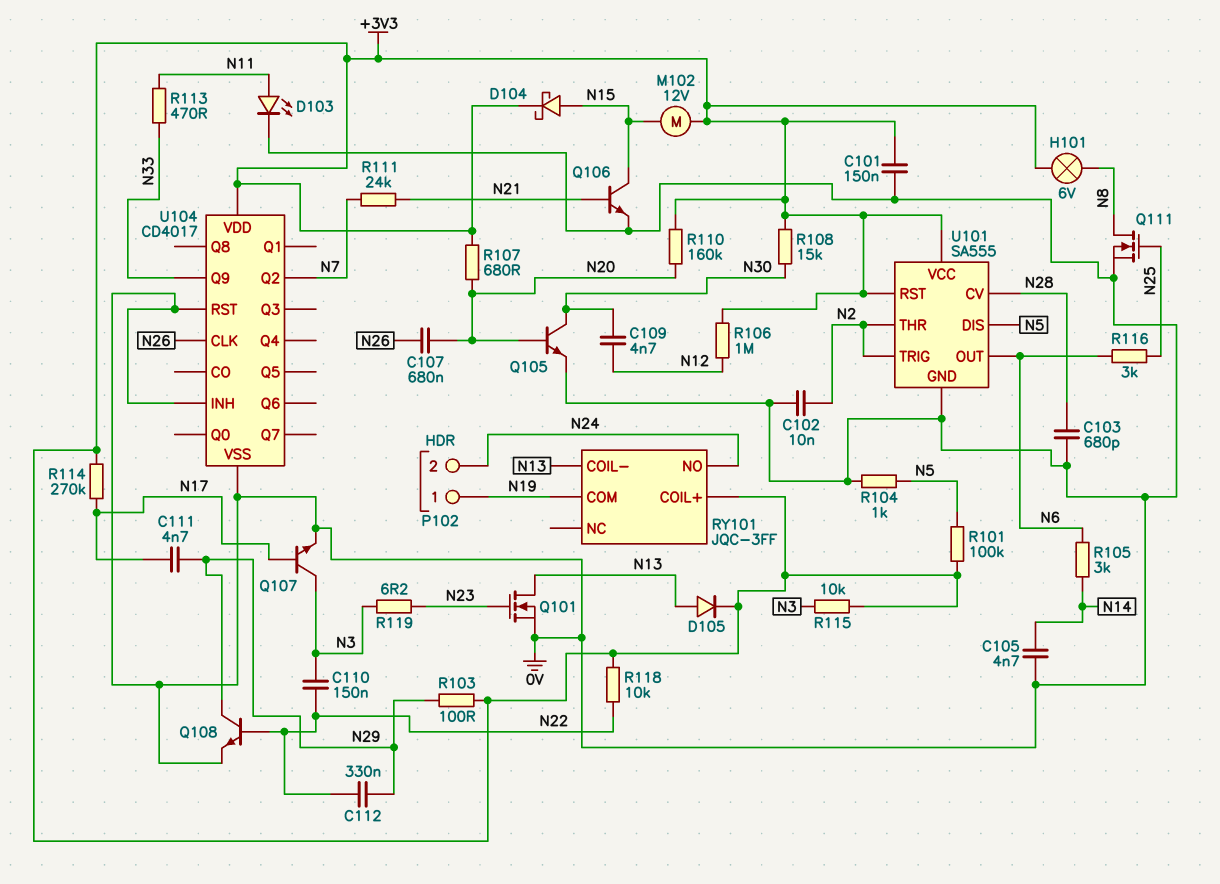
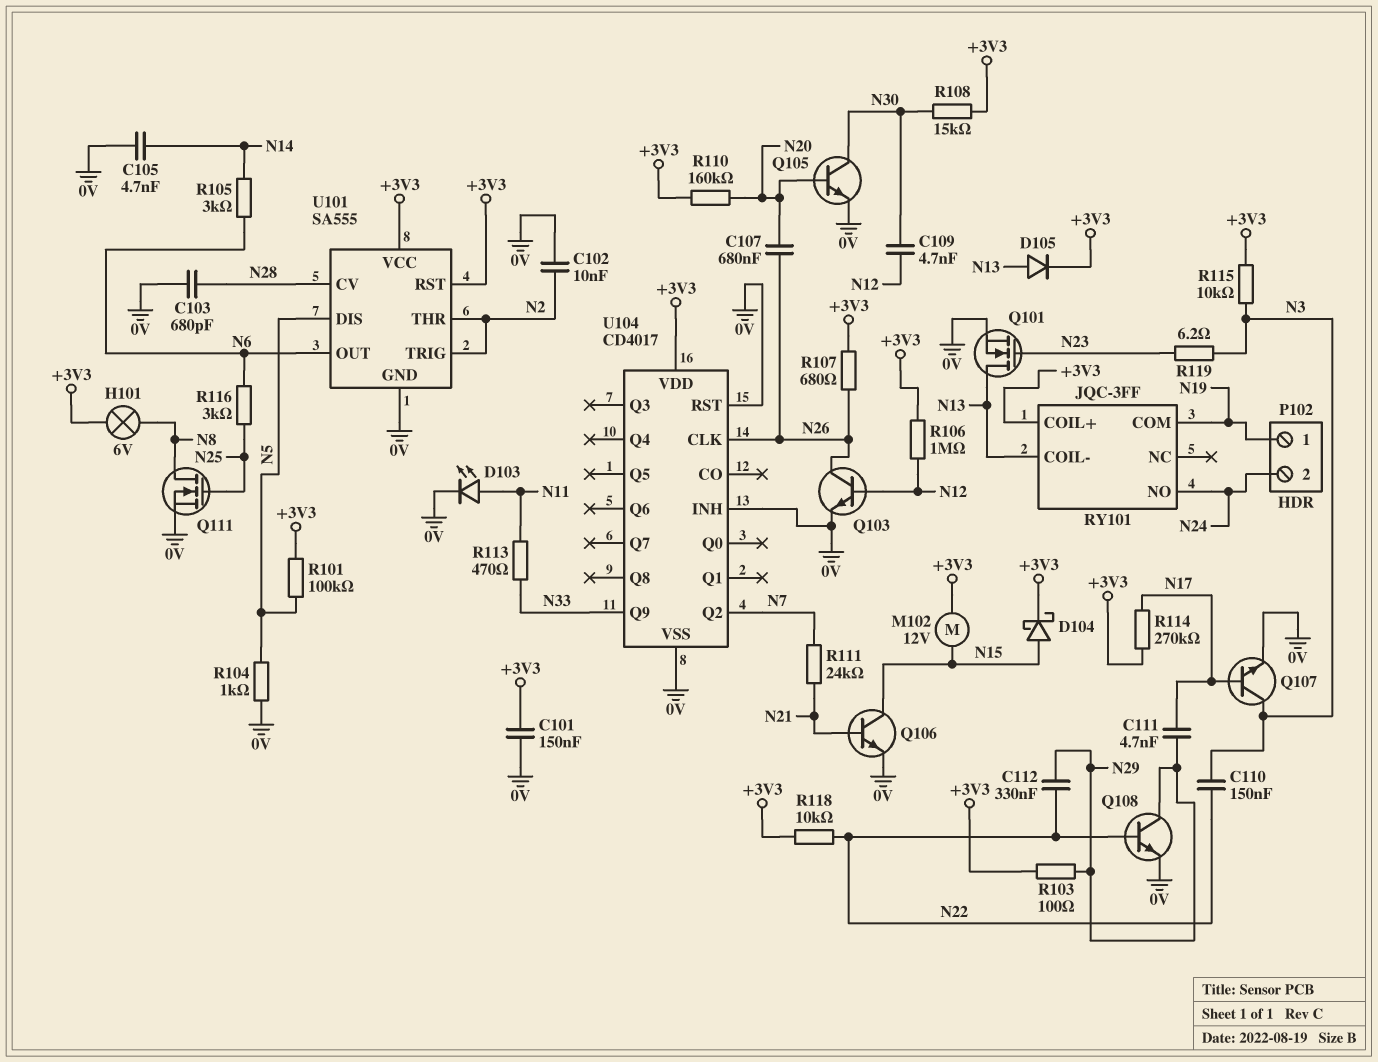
Q103: none -> NPN (B N12, C N26, E 0V)
R107: 680 (+3V3, N20) -> 680 (+3V3, N26)

